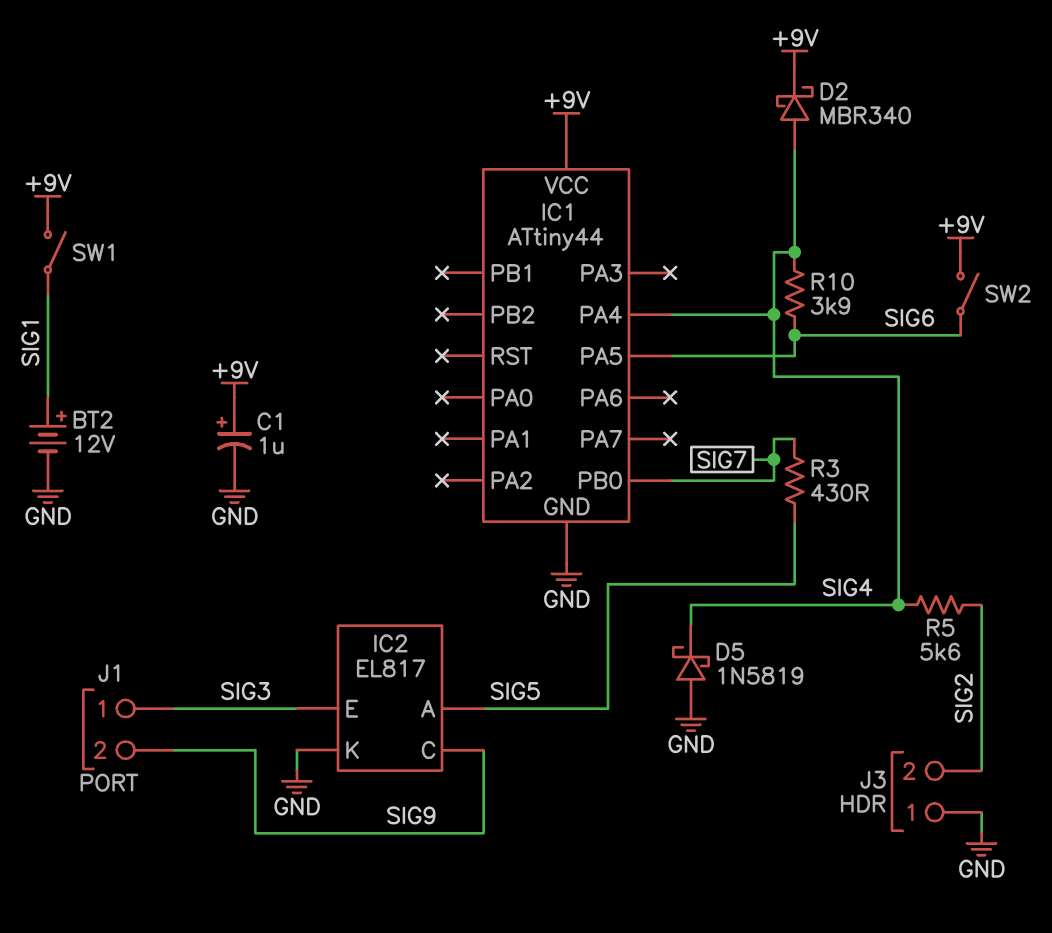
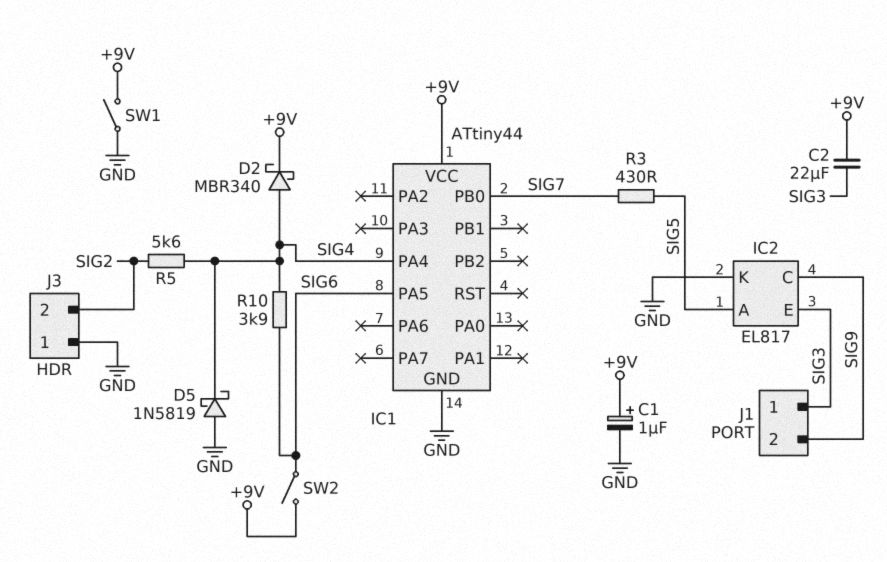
BT2: 12V (plus SIG1, minus GND) -> none
C2: none -> 22uF (+9V, SIG3)
SW1: switch (+9V, SIG1) -> switch (+9V, GND)

